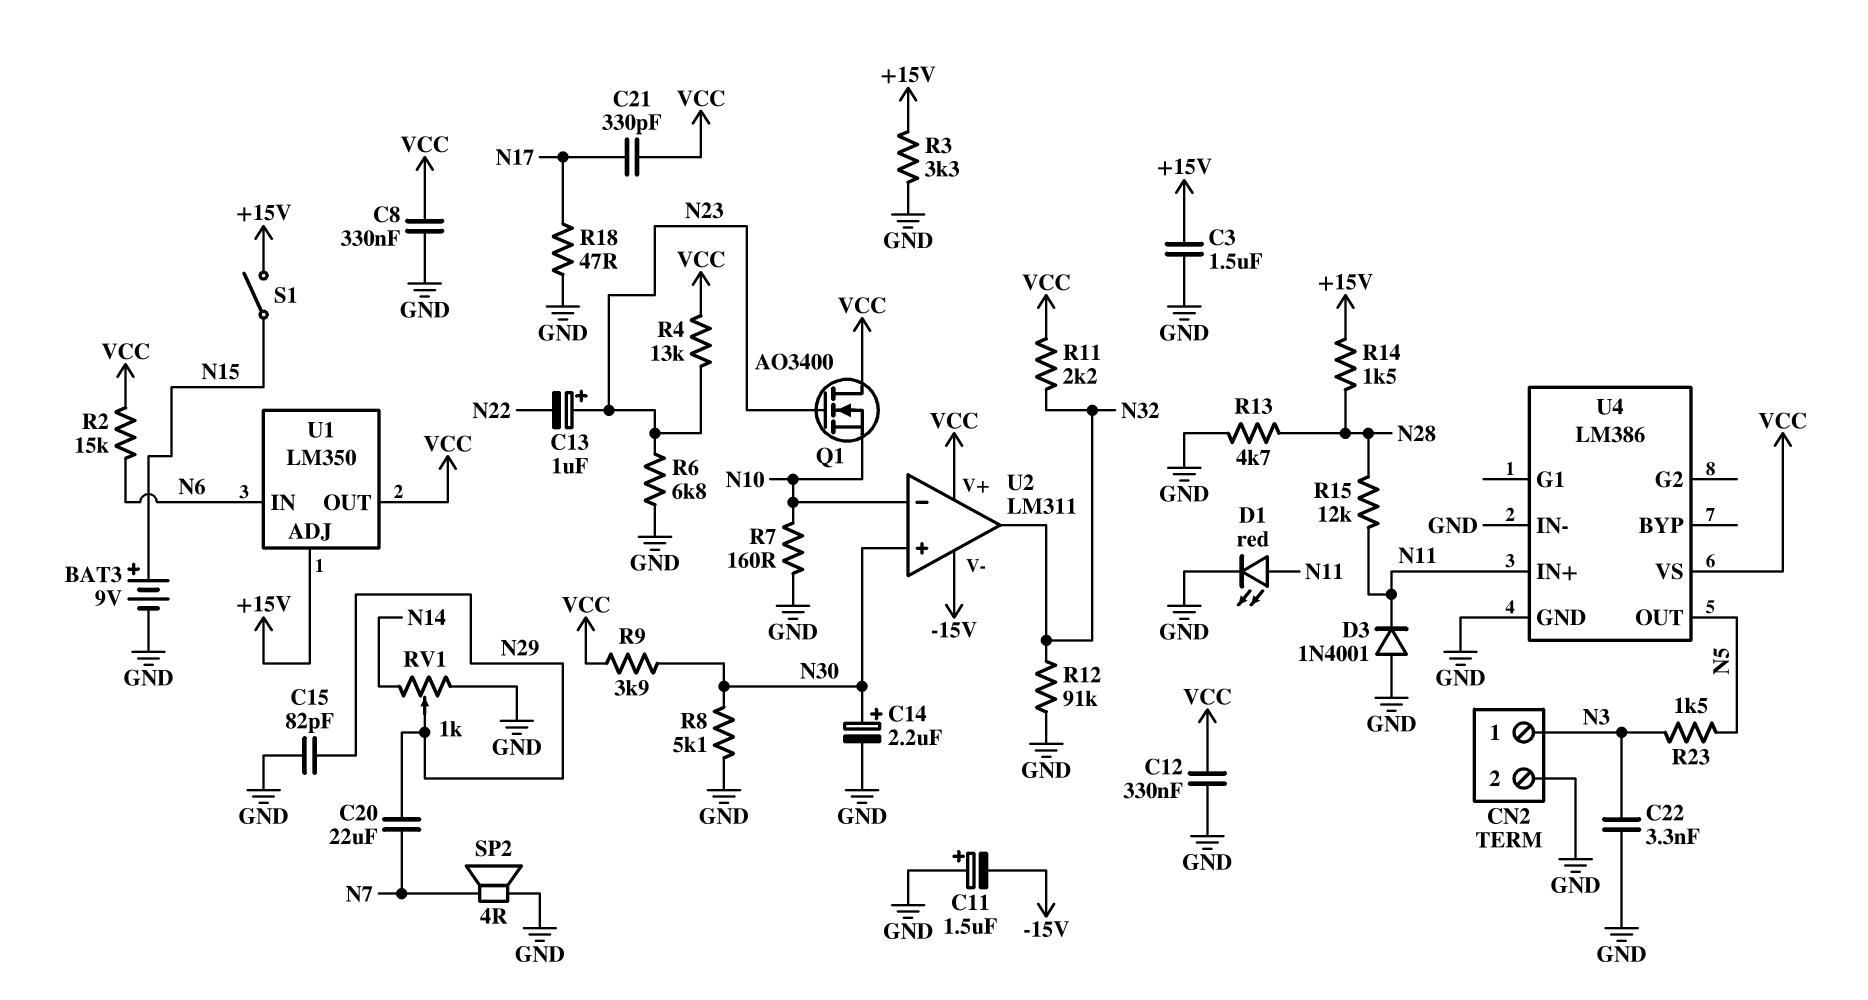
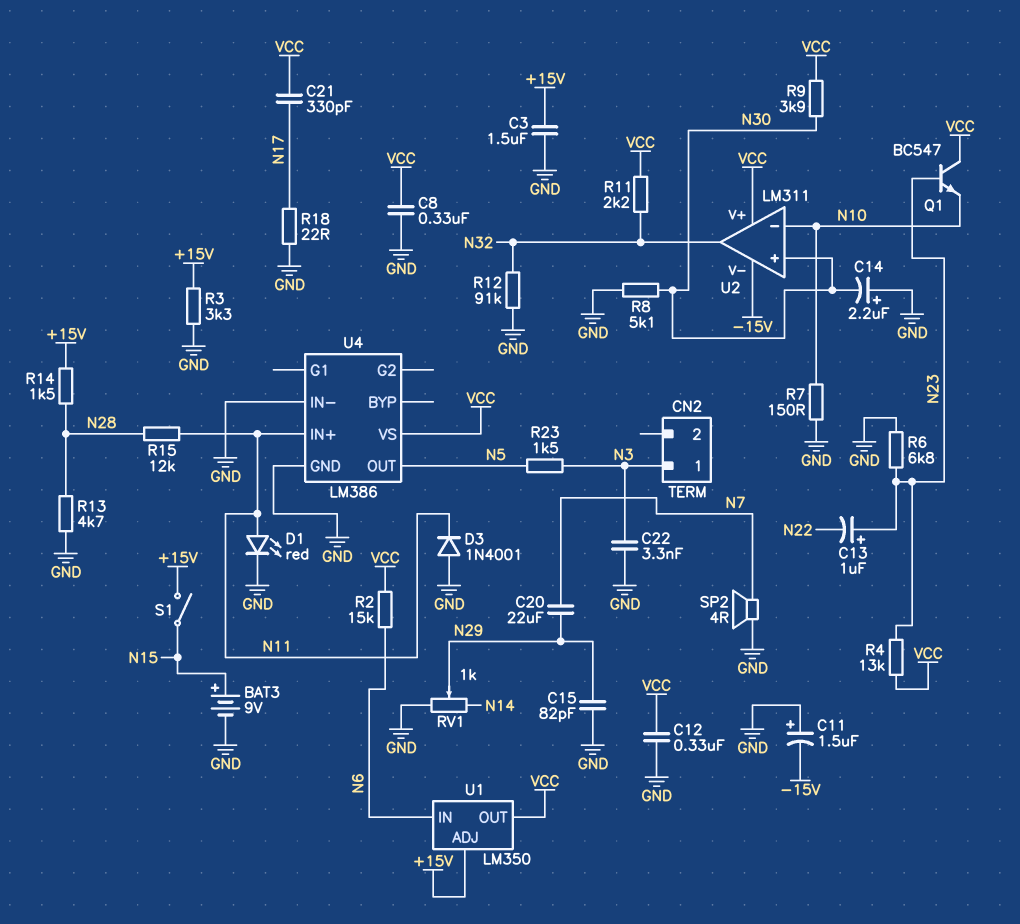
C14: 2.2uF (plus N30, minus GND) -> 2.2uF (plus GND, minus N30)
CN2 pin 2: GND -> none
Q1: NMOS AO3400 (G N23, D VCC, S N10) -> NPN BC547 (B N23, C VCC, E N10)
R7: 160 (GND, N10) -> 150 (GND, N10)
R18: 47 (GND, N17) -> 22 (GND, N17)

